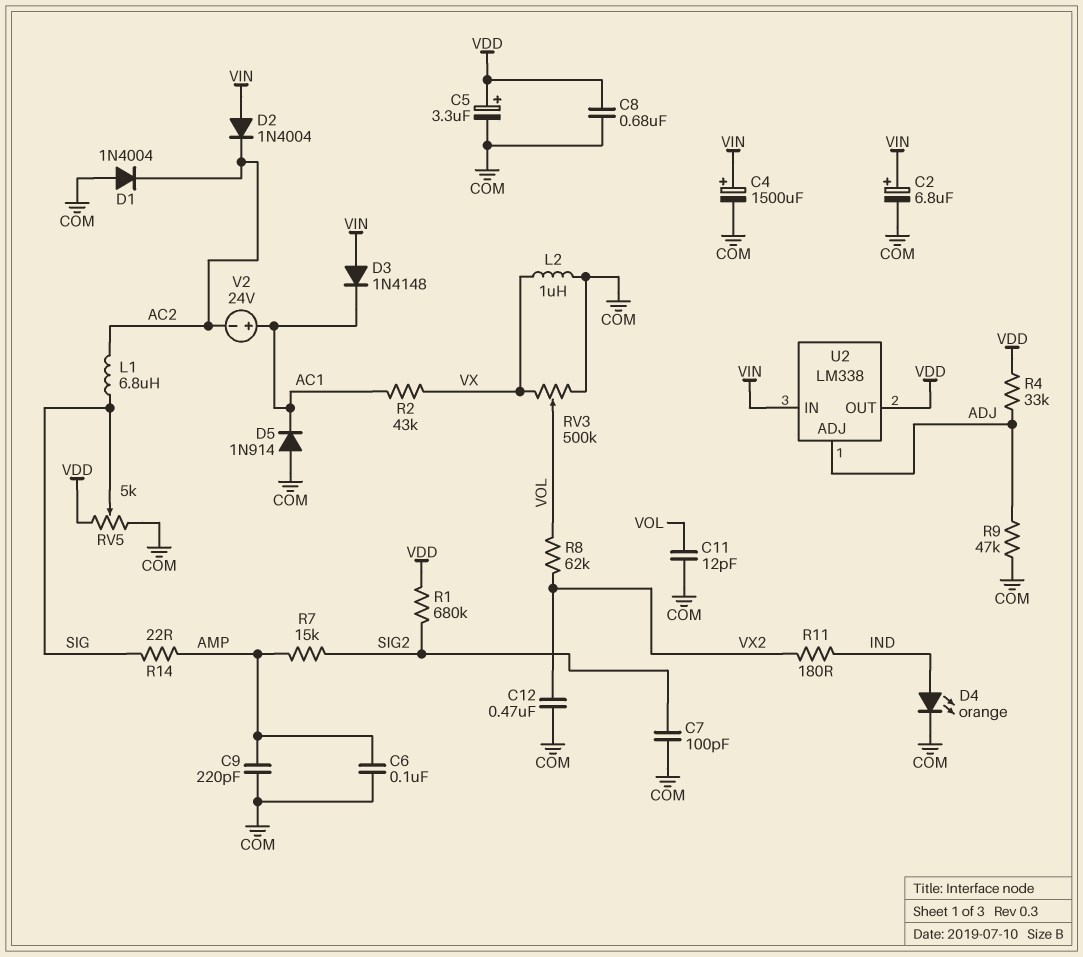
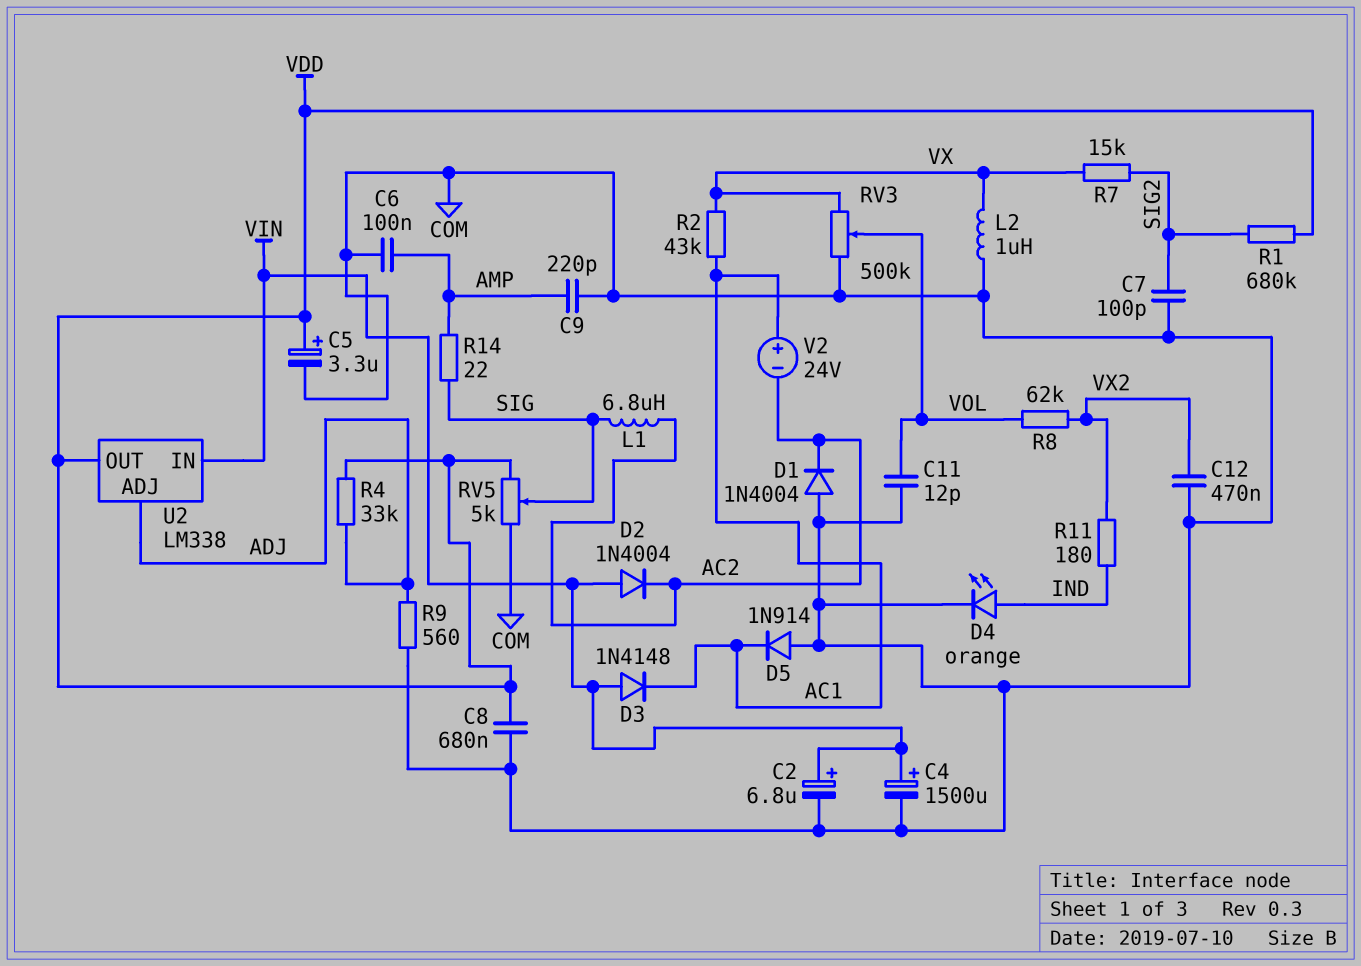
R7: 15k (AMP, SIG2) -> 15k (SIG2, VX)
R9: 47k (ADJ, COM) -> 560 (ADJ, COM)

